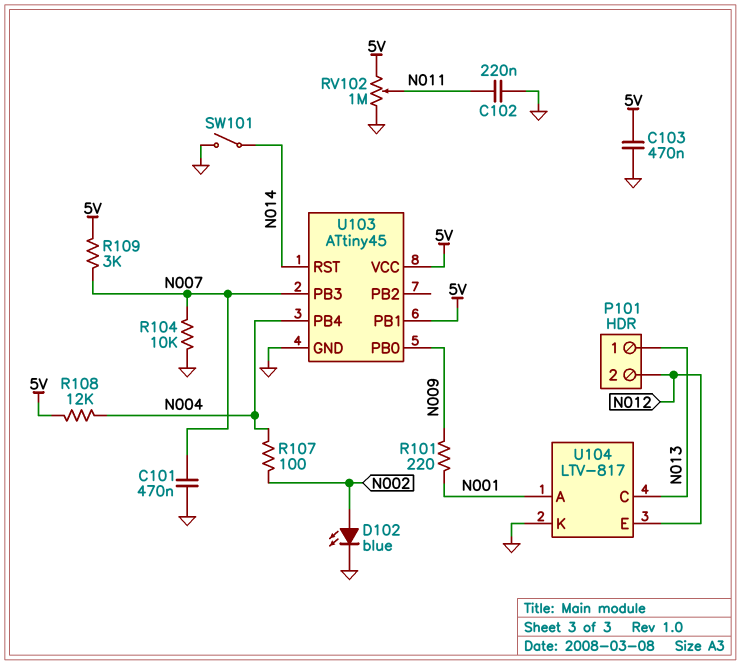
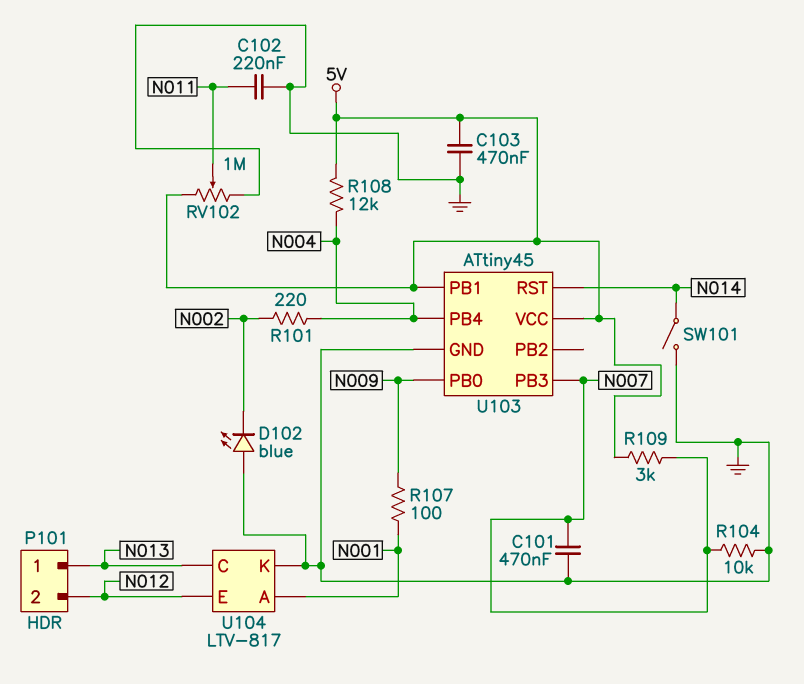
D102: LED blue (A N002, K GND) -> LED blue (A GND, K N002)
R101: 220 (N001, N009) -> 220 (N002, N004)
R107: 100 (N002, N004) -> 100 (N001, N009)

